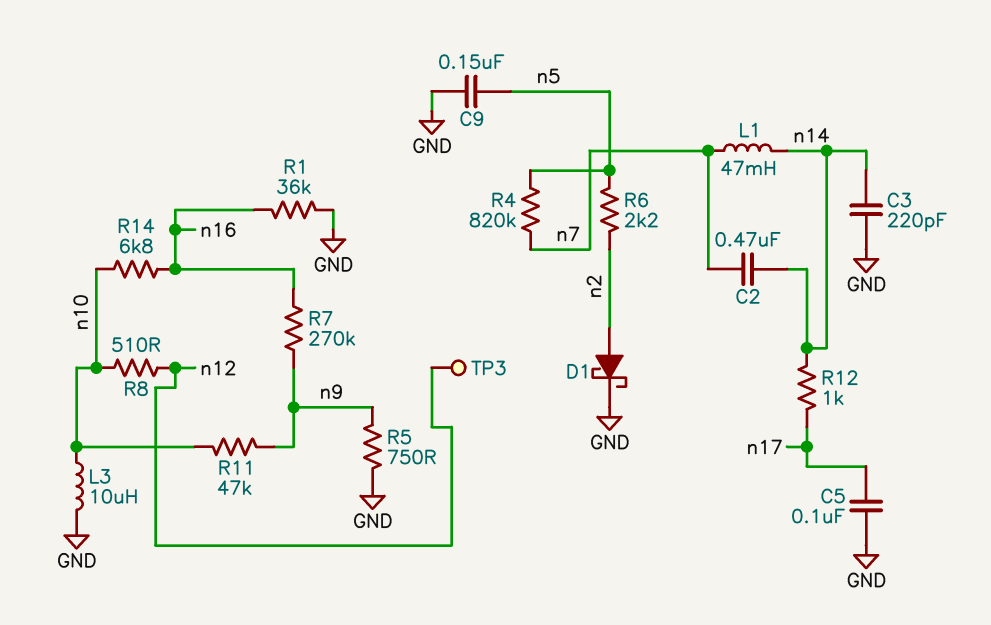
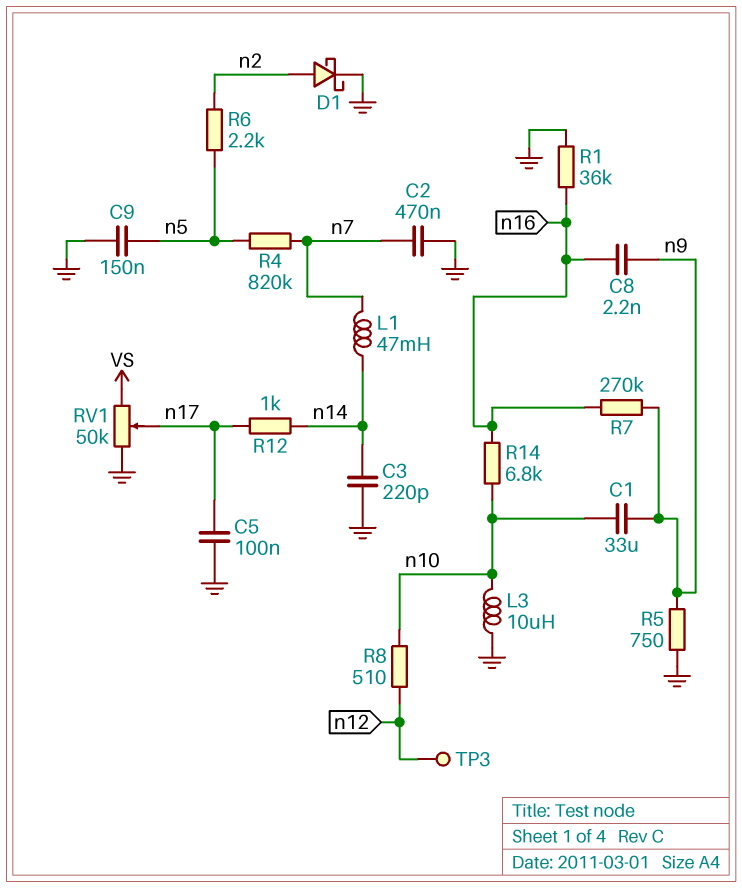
C1: none -> 33uF (n9, n10)
C2: 470nF (n7, n14) -> 470nF (GND, n7)
C8: none -> 2.2nF (n9, n16)
R11: 47k (n9, n10) -> none
RV1: none -> 50k (GND, VS, wiper n17)

